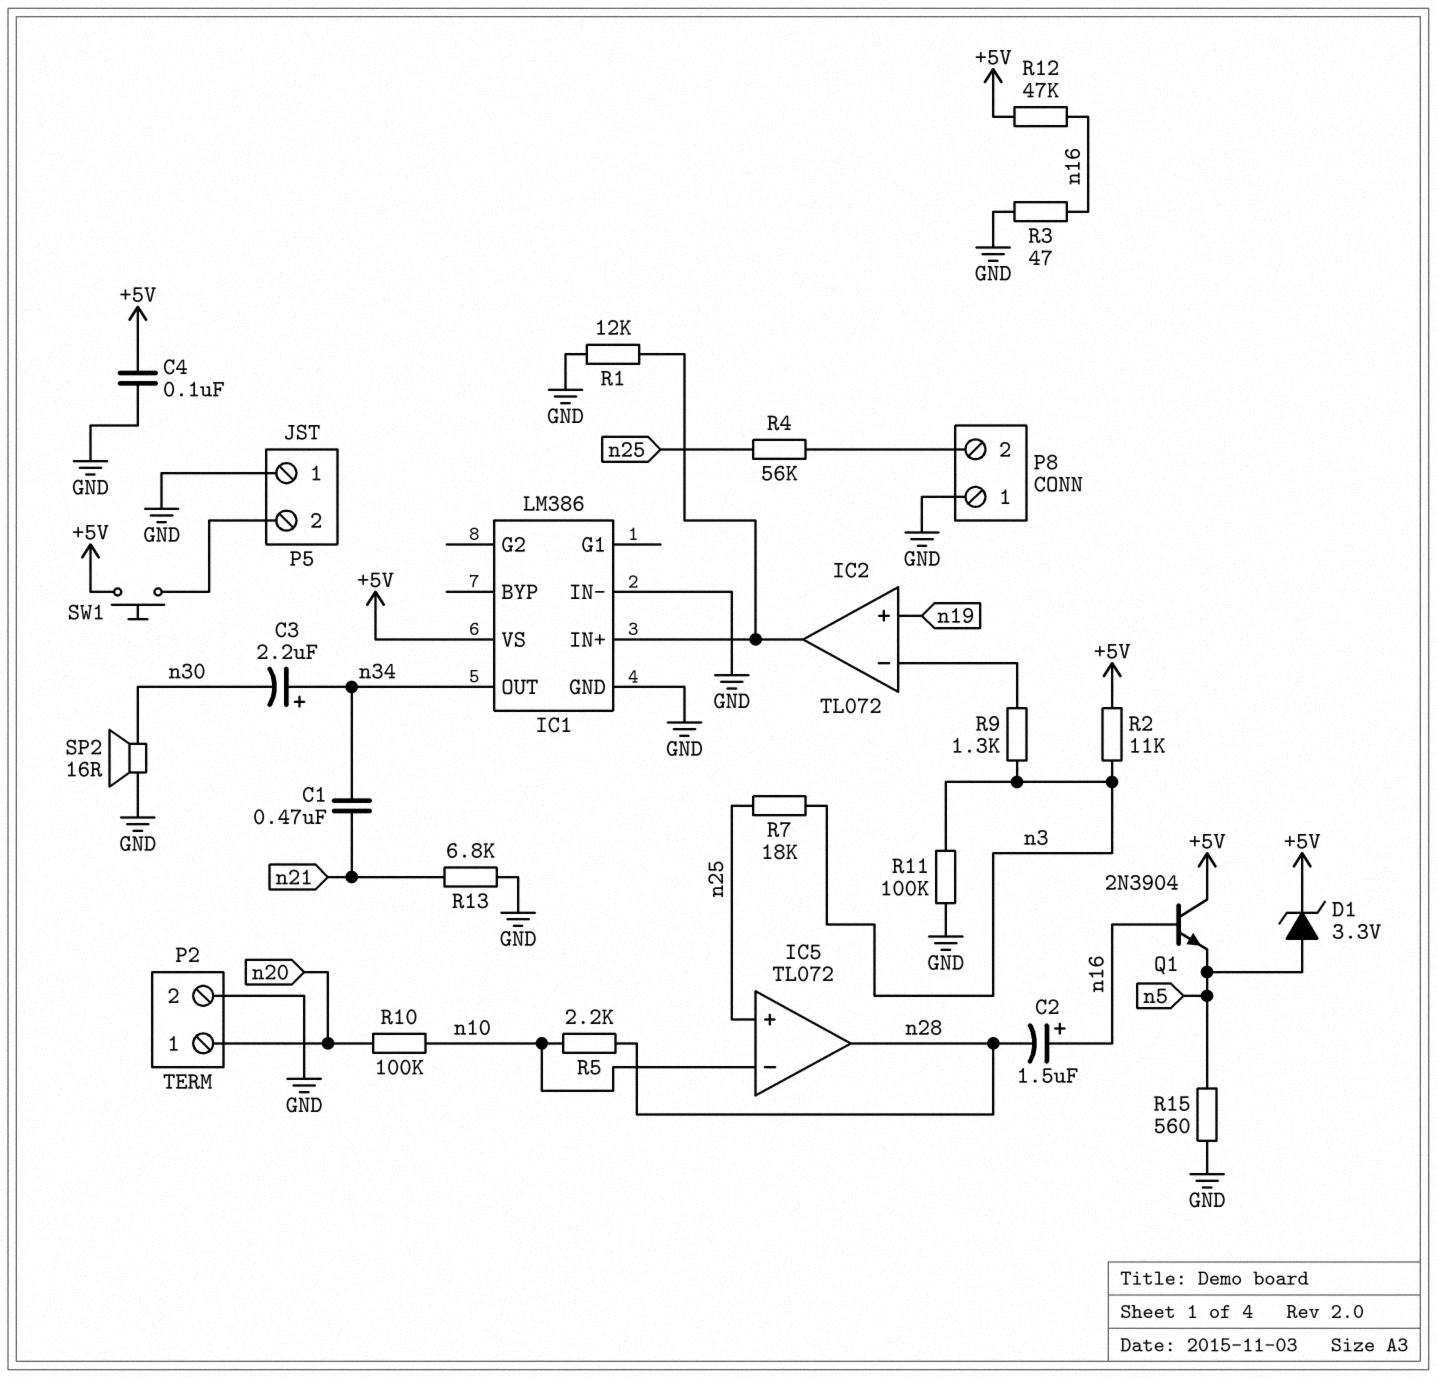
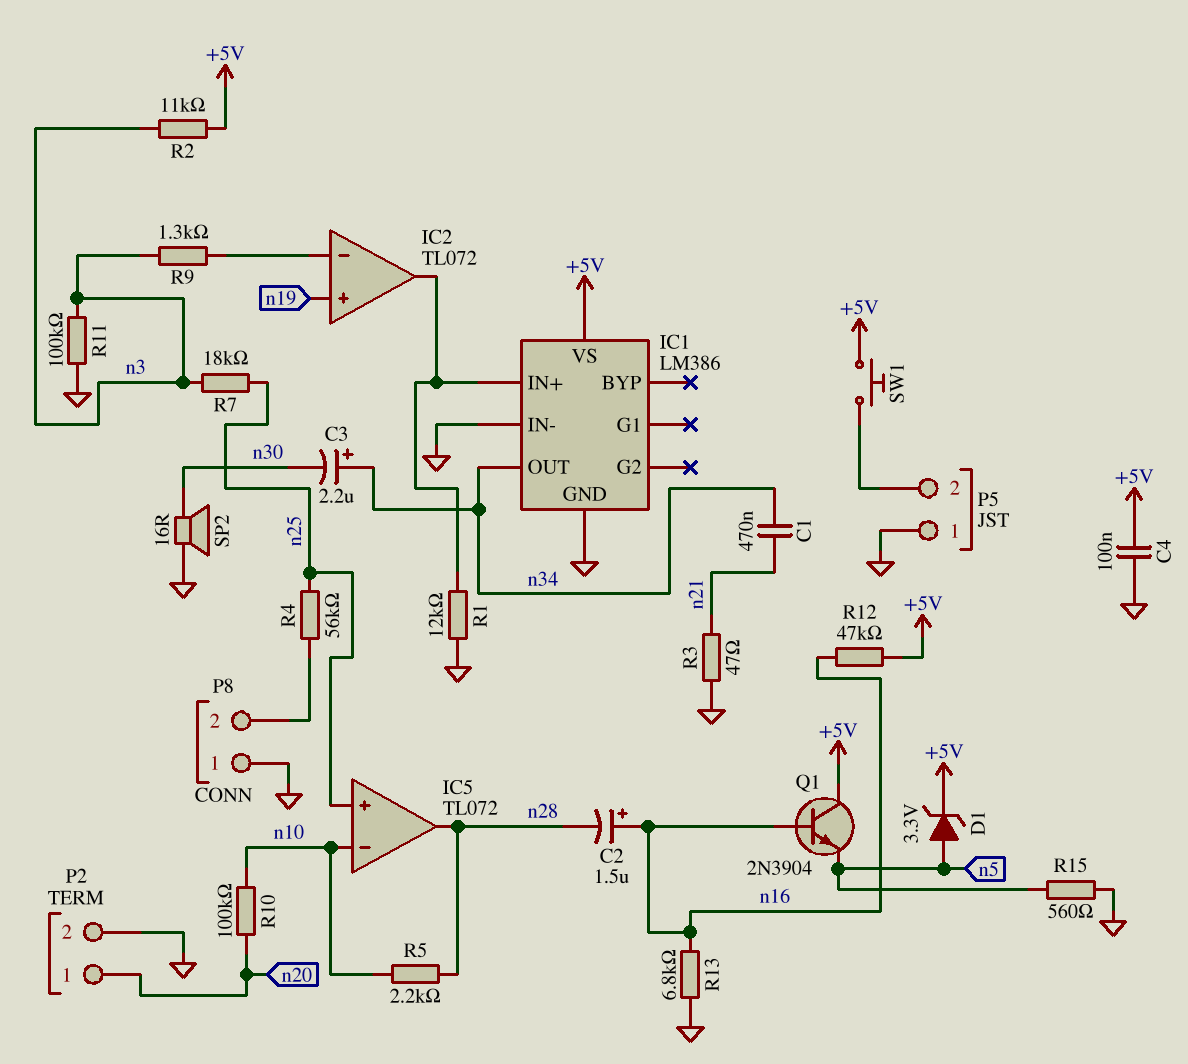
R3: 47 (GND, n16) -> 47 (GND, n21)
R13: 6.8k (GND, n21) -> 6.8k (GND, n16)

